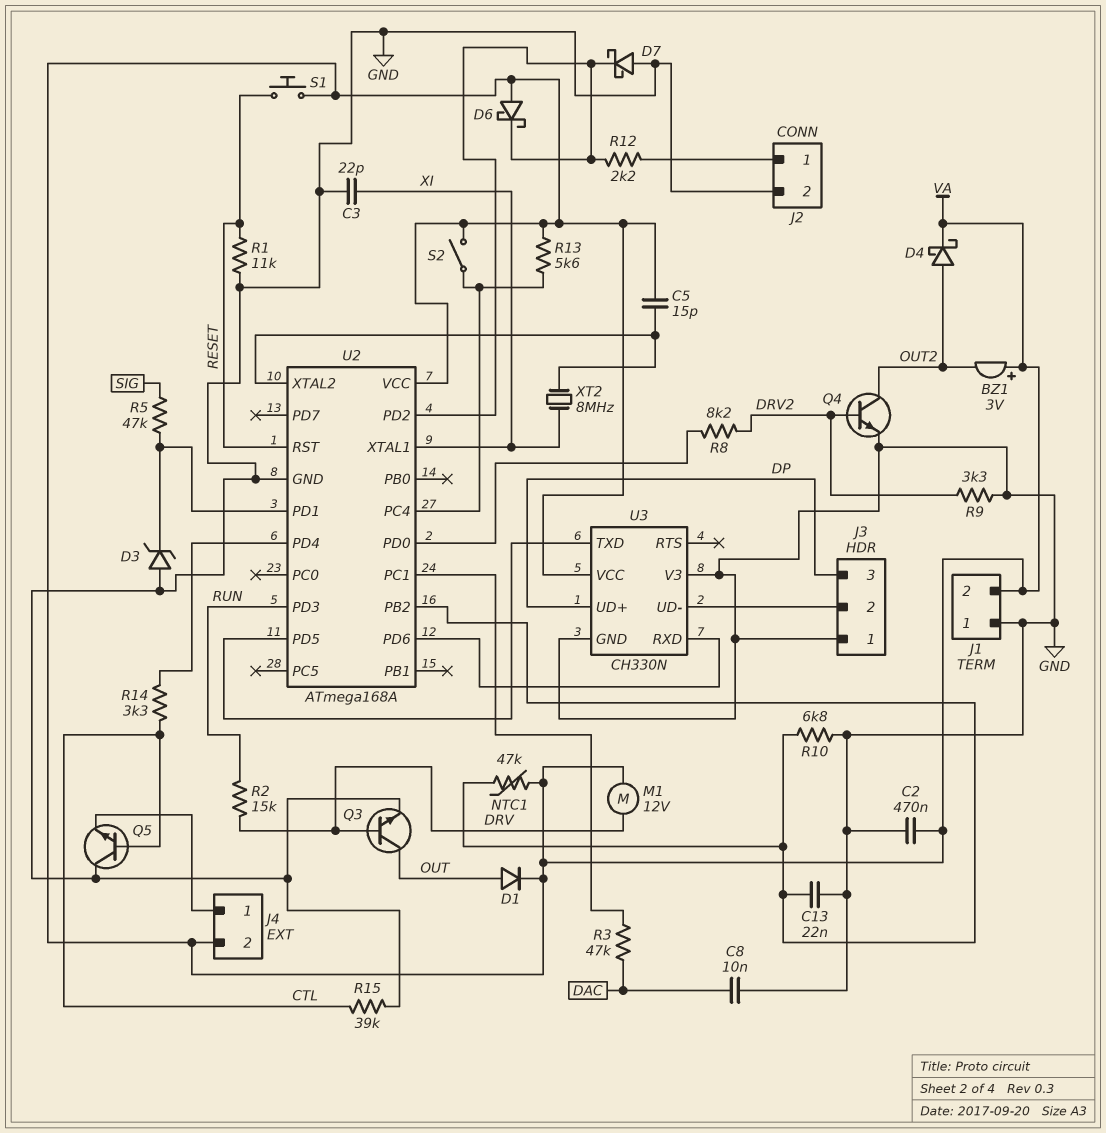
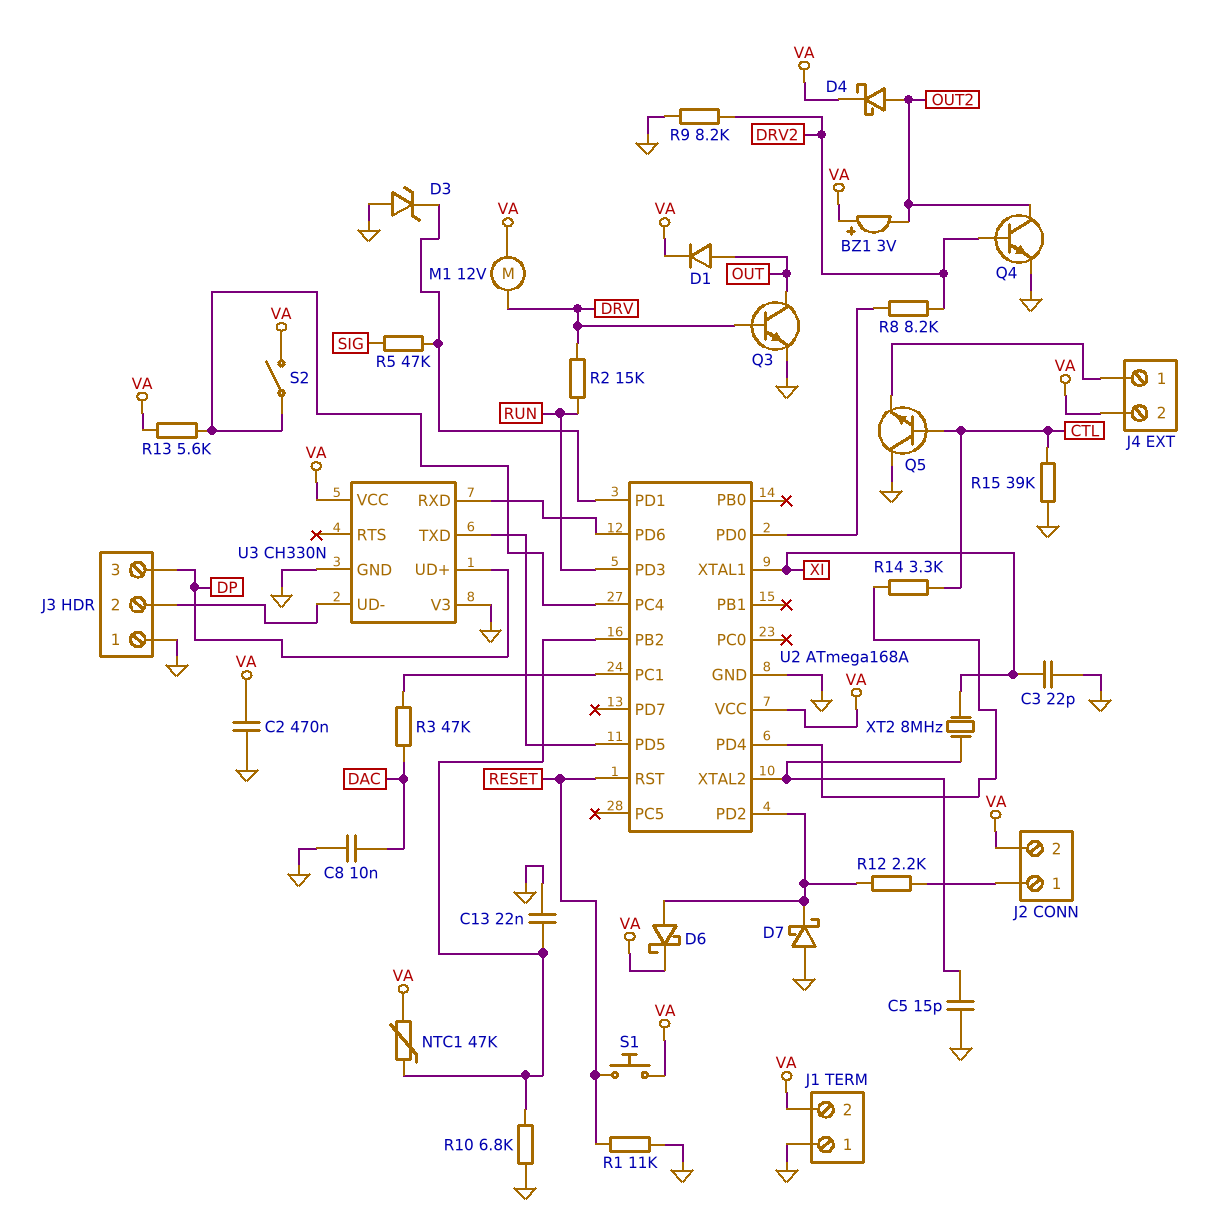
C5: 15pF (U2/XTAL2, VA) -> 15pF (GND, U2/XTAL2)
D6: schottky (A VA, K U2/PD2) -> schottky (A U2/PD2, K VA)
J2 pin 2: GND -> VA
R9: 3.3k (DRV2, GND) -> 8.2k (DRV2, GND)

